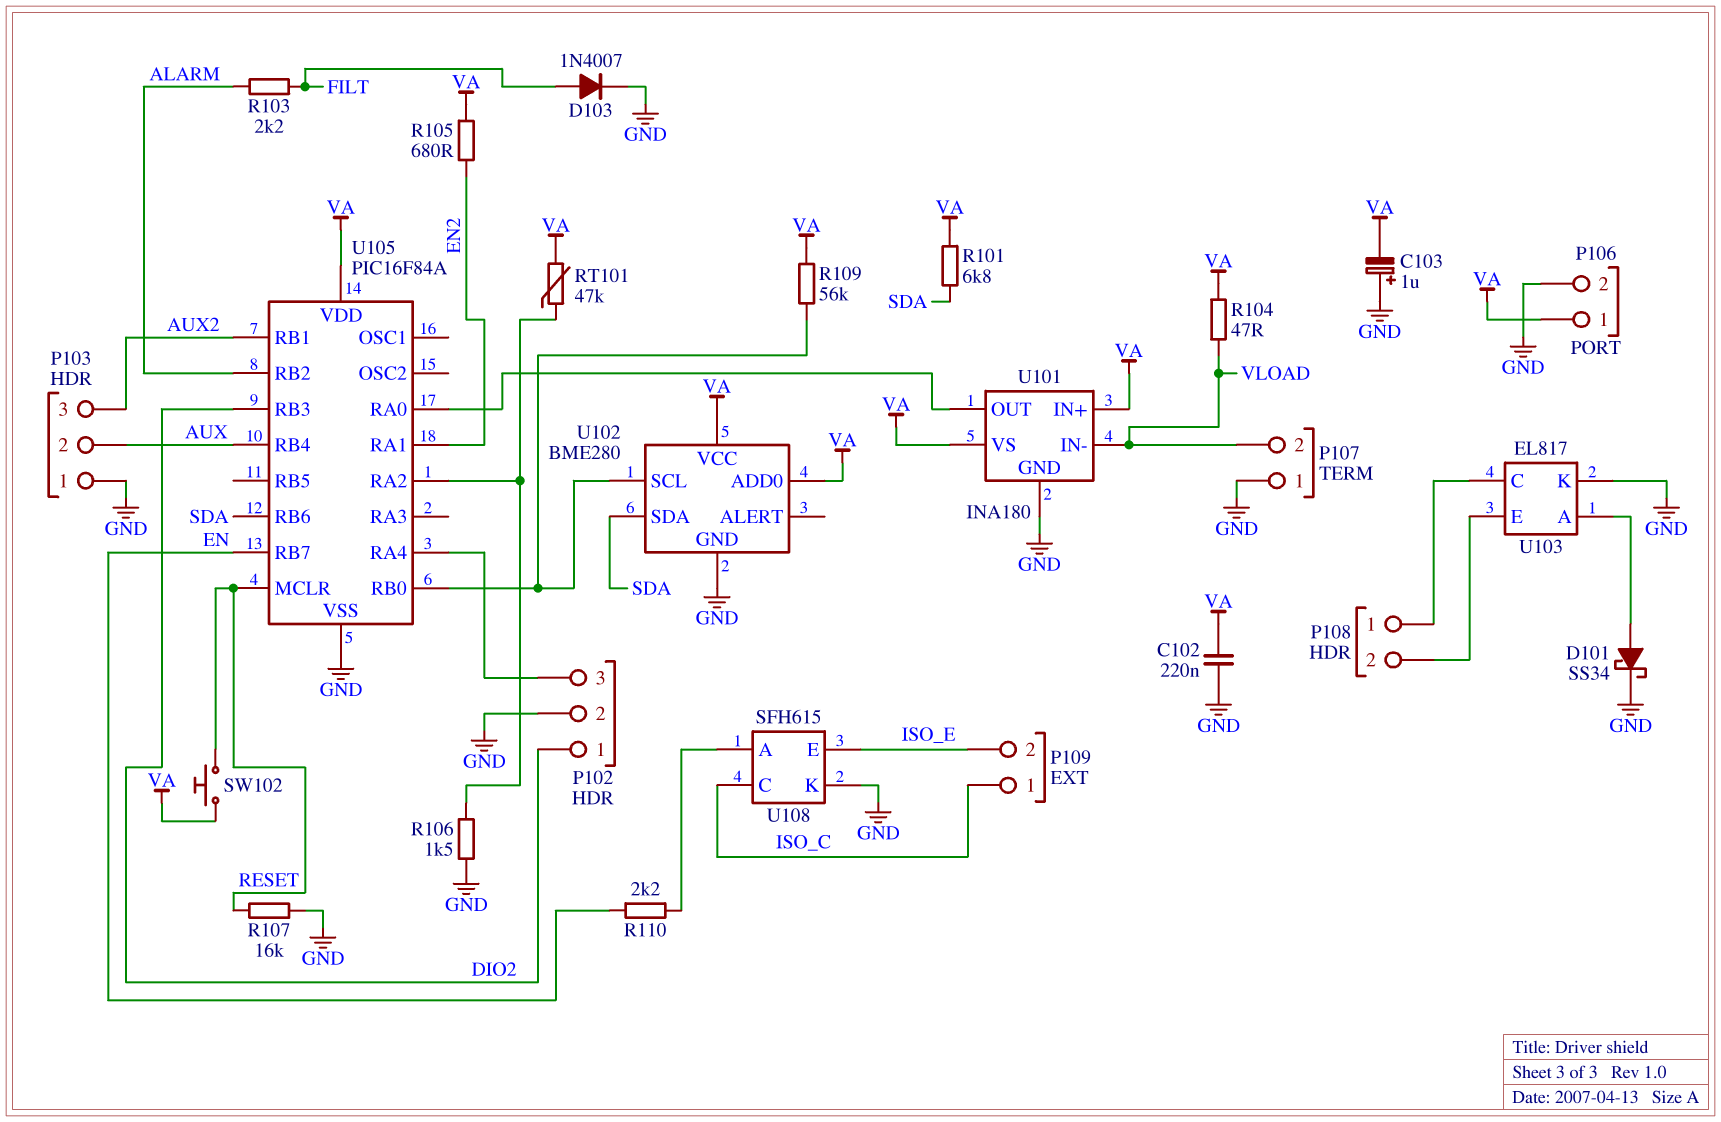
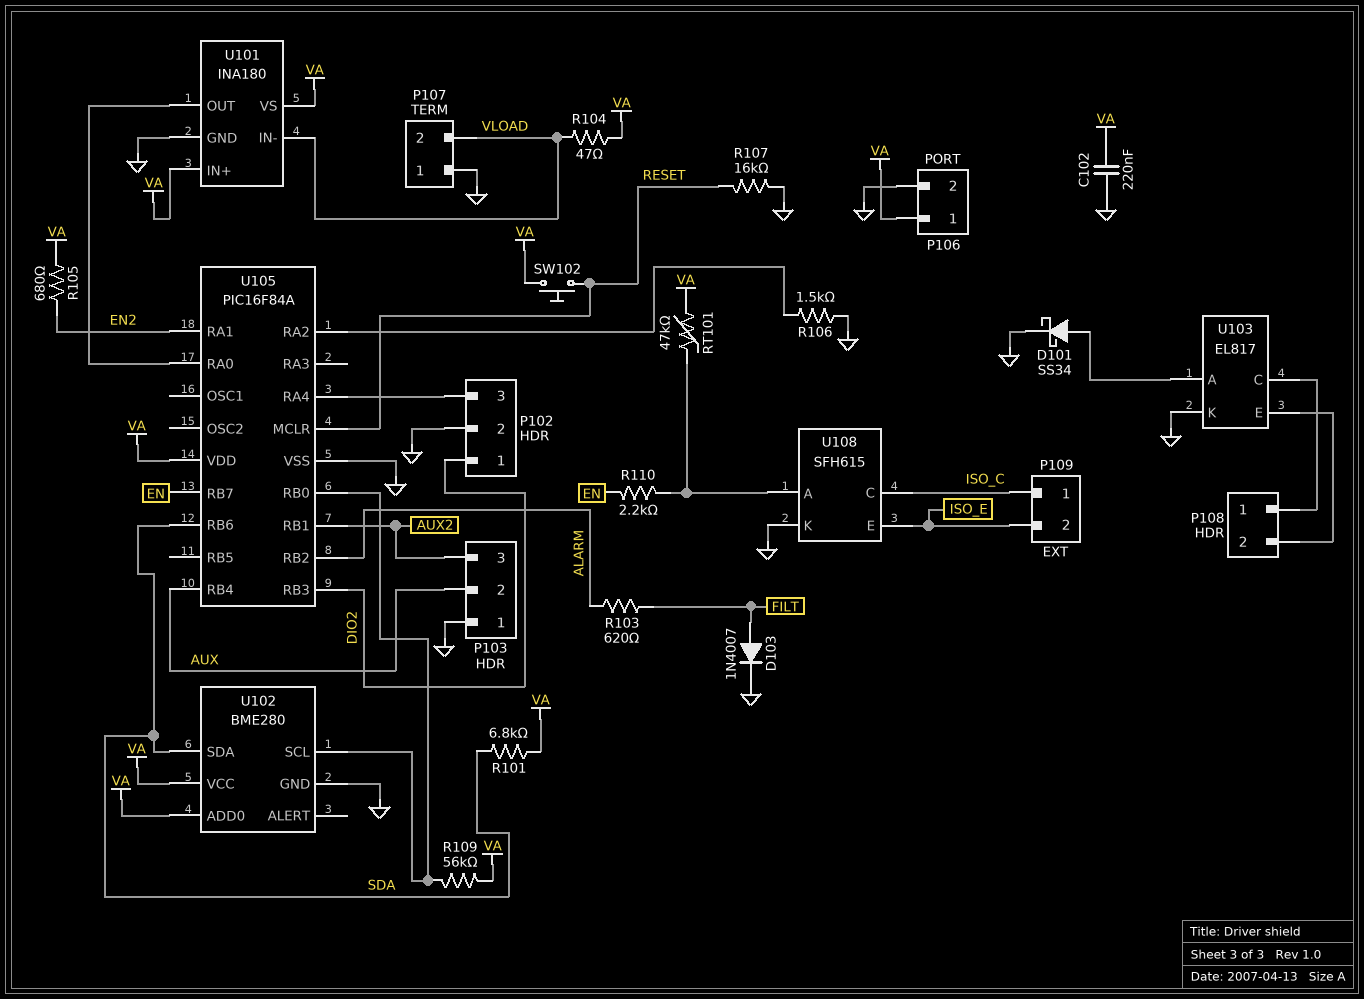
C103: 1uF (plus GND, minus VA) -> none
R103: 2.2k (ALARM, FILT) -> 620 (ALARM, FILT)
RT101: 47k (U105/RA2, VA) -> 47k (U108/A, VA)

